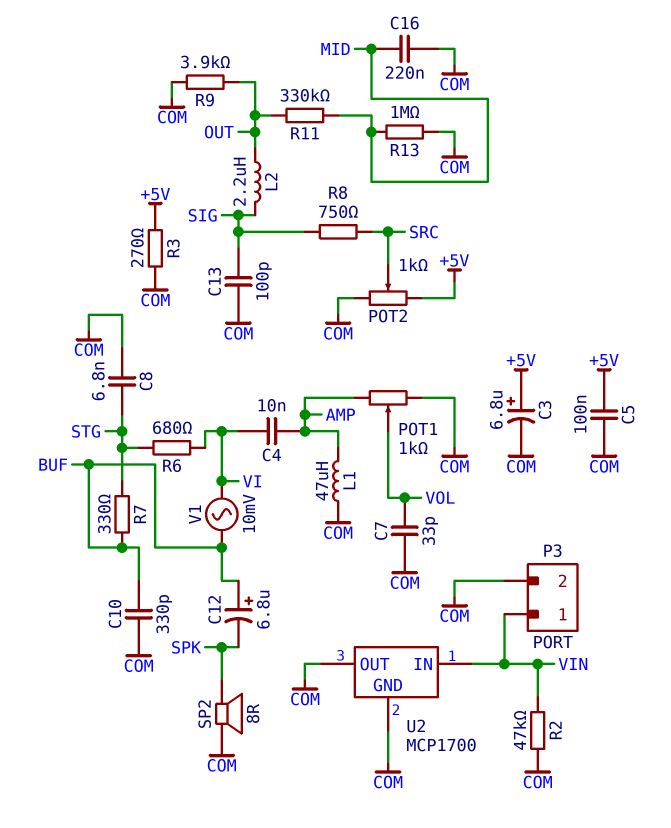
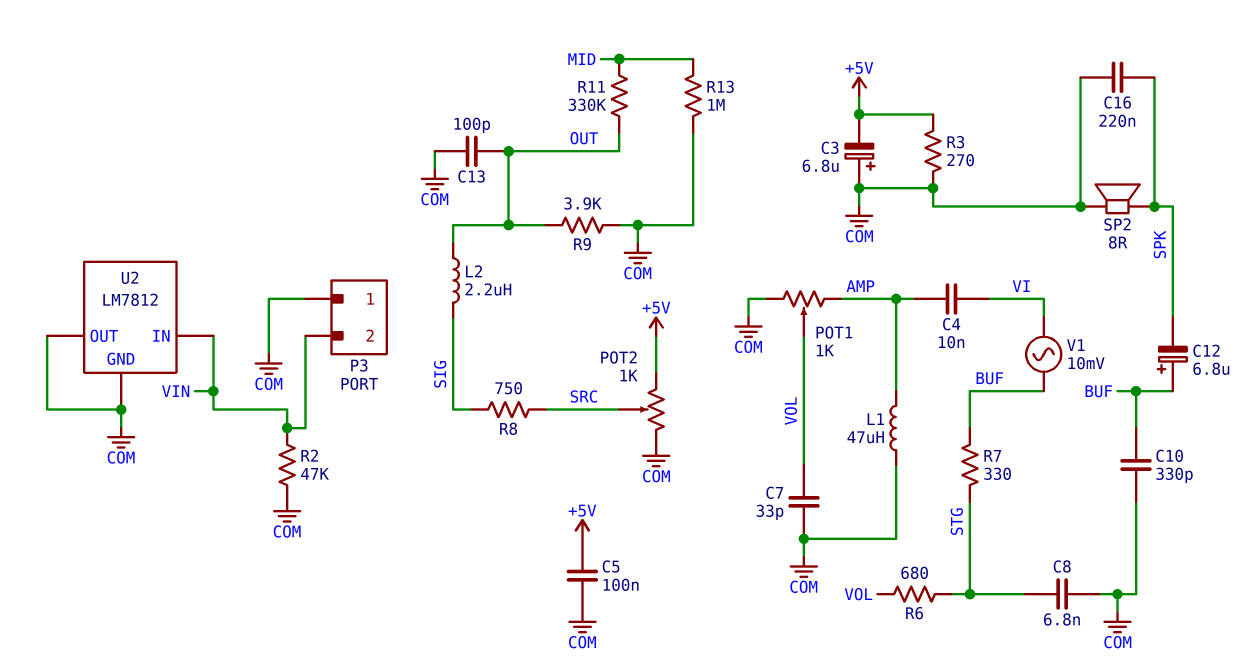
C3: 6.8uF (plus +5V, minus COM) -> 6.8uF (plus COM, minus +5V)
C13: 100pF (COM, SIG) -> 100pF (COM, OUT)
C16: 220nF (COM, MID) -> 220nF (COM, SPK)
P3 pin 1: VIN -> COM
P3 pin 2: COM -> VIN
R6: 680 (STG, VI) -> 680 (STG, VOL)
U2: MCP1700 -> LM7812

